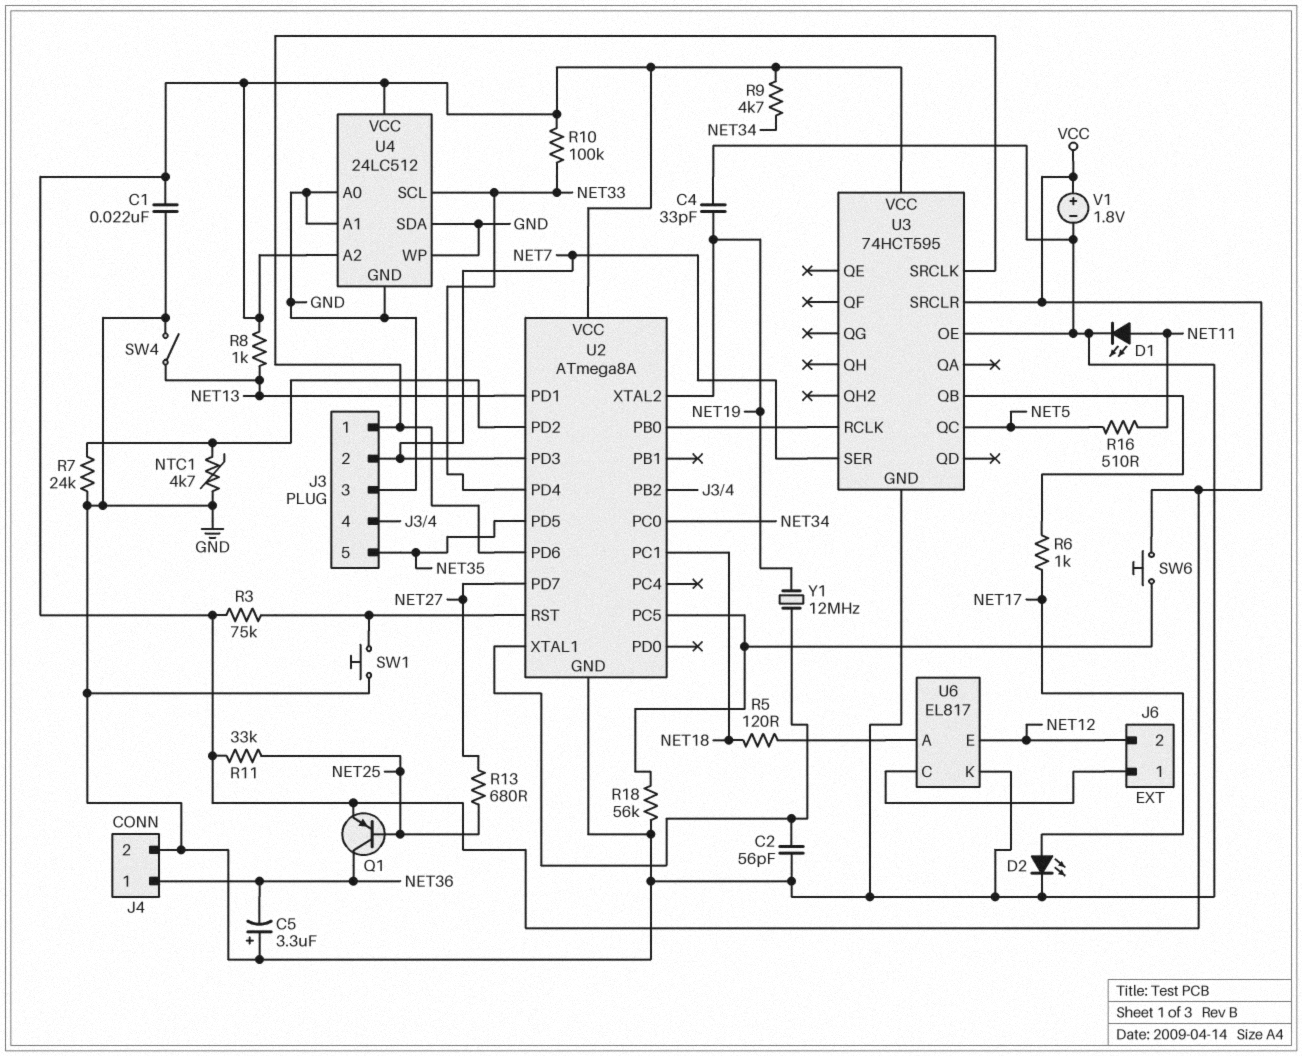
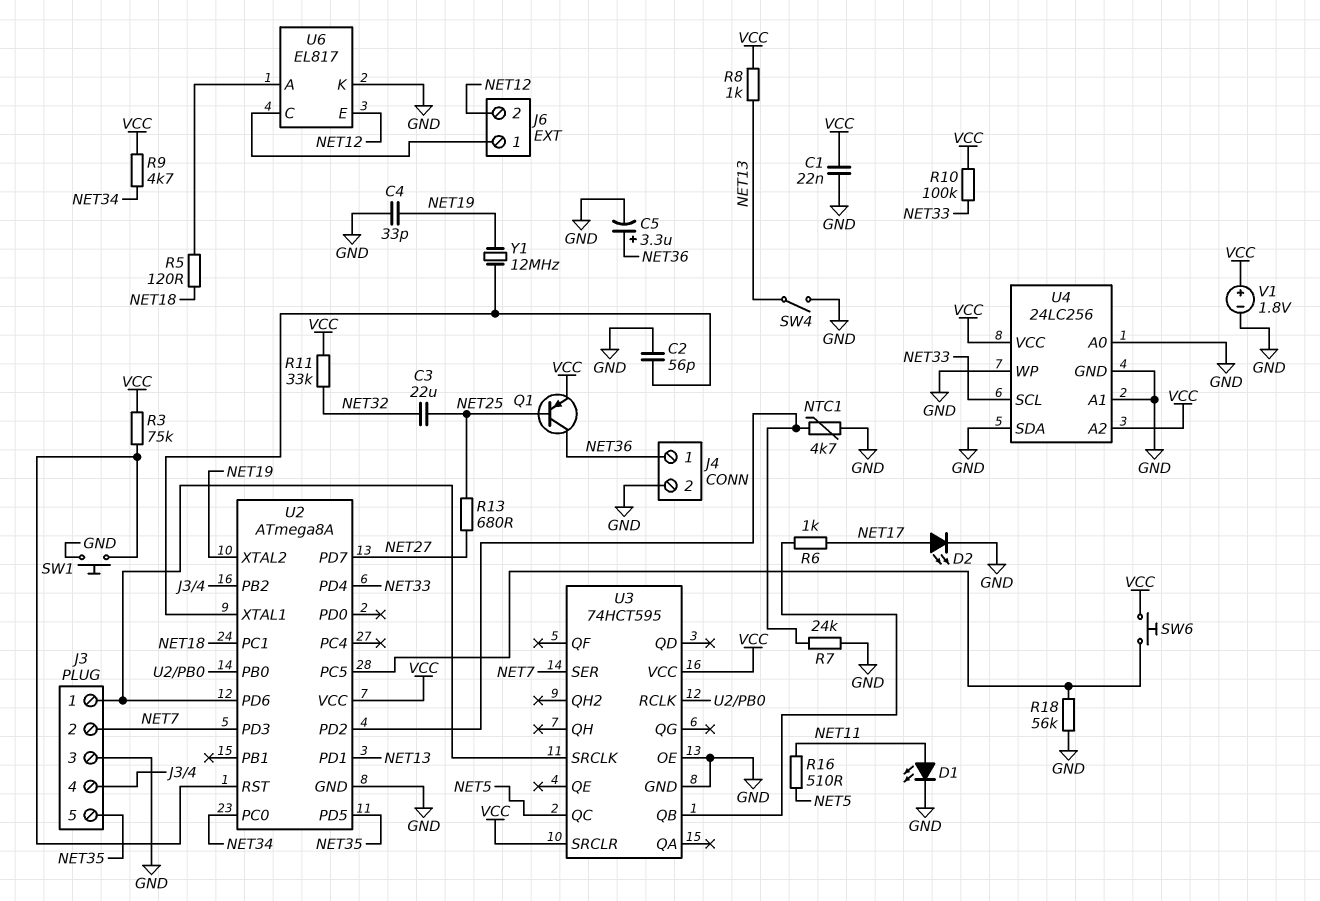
C3: none -> 22uF (NET25, NET32)
C5: 3.3uF (plus GND, minus NET36) -> 3.3uF (plus NET36, minus GND)
R11: 33k (NET25, VCC) -> 33k (NET32, VCC)
U4: 24LC512 -> 24LC256

